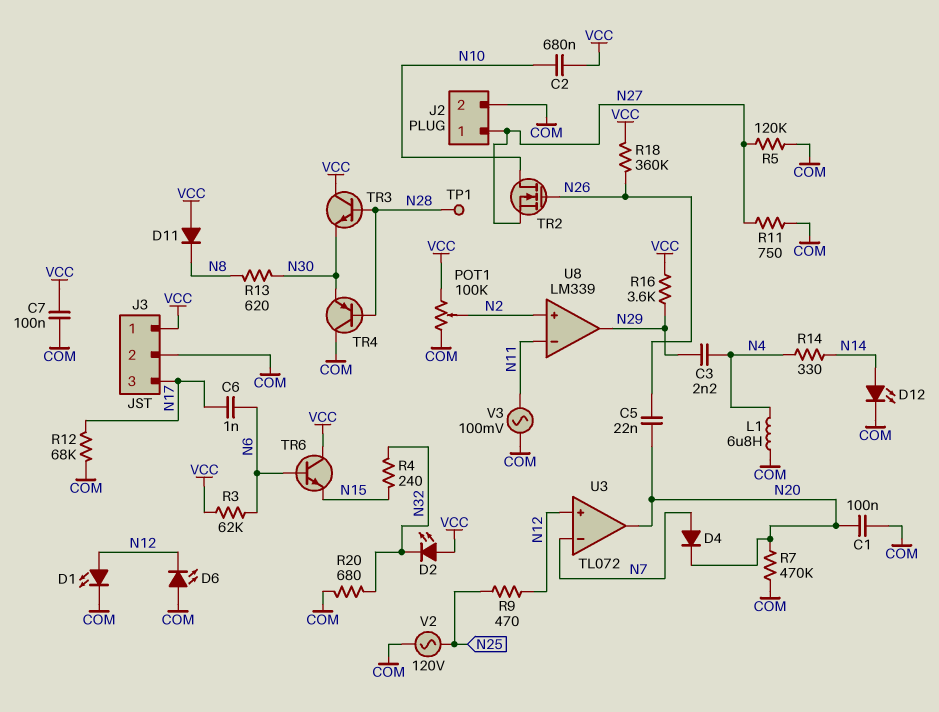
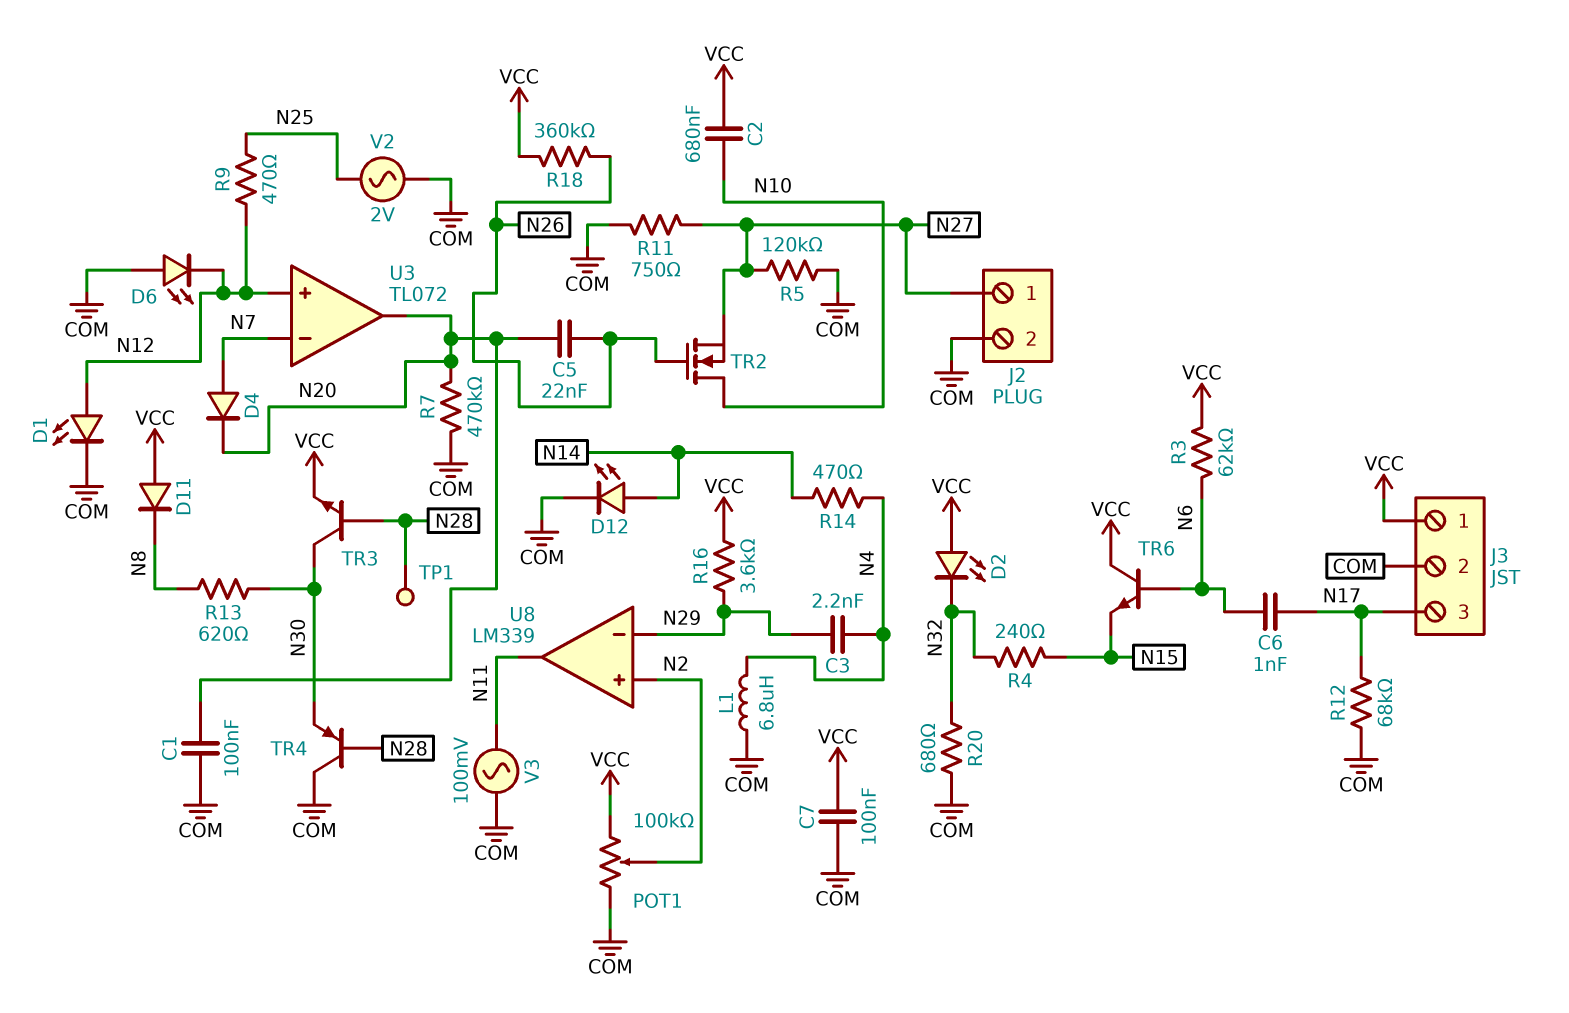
R14: 330 (N4, N14) -> 470 (N4, N14)
TR3: NPN (B N28, C VCC, E N30) -> NPN (B N28, C N30, E VCC)
U8 pin in-: N11 -> N29
U8 pin out: N29 -> N11
V2: AC 120V (COM, N25) -> AC 2V (COM, N25)

